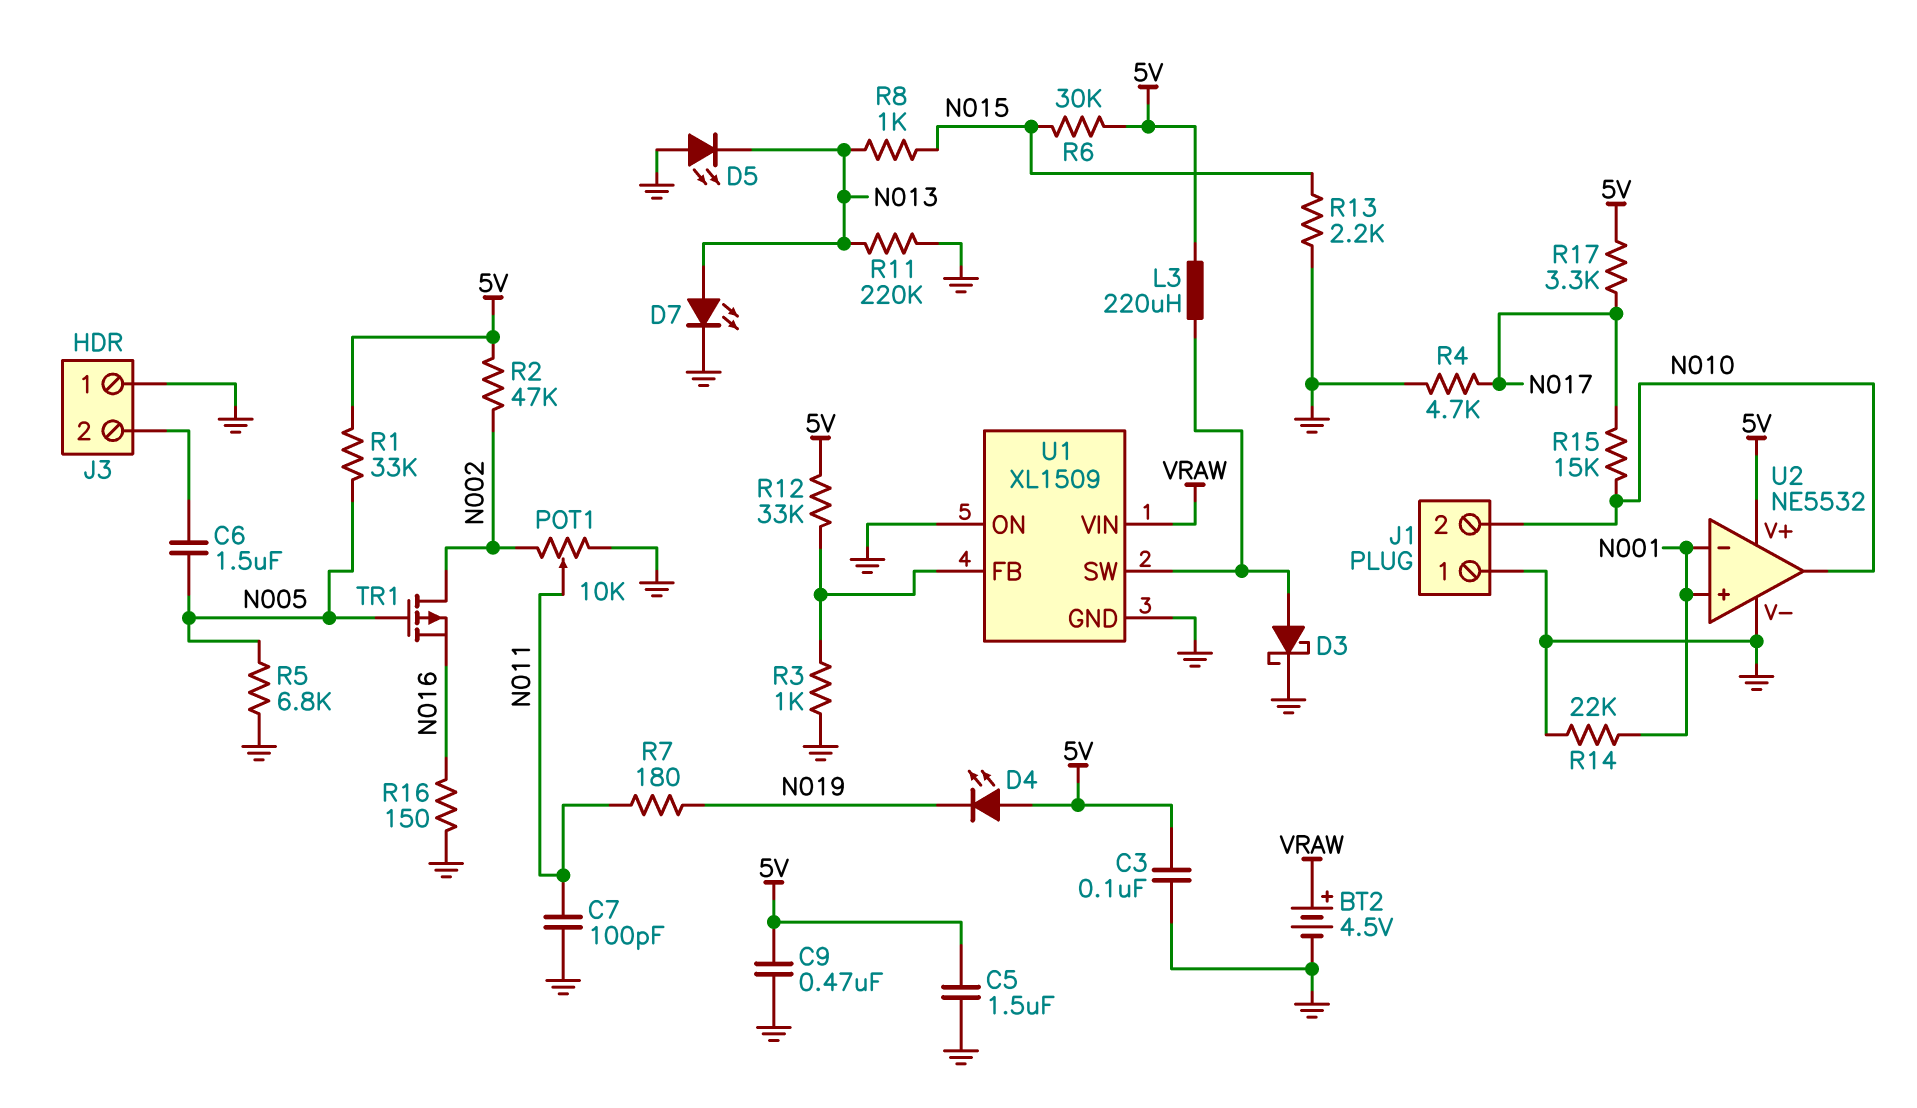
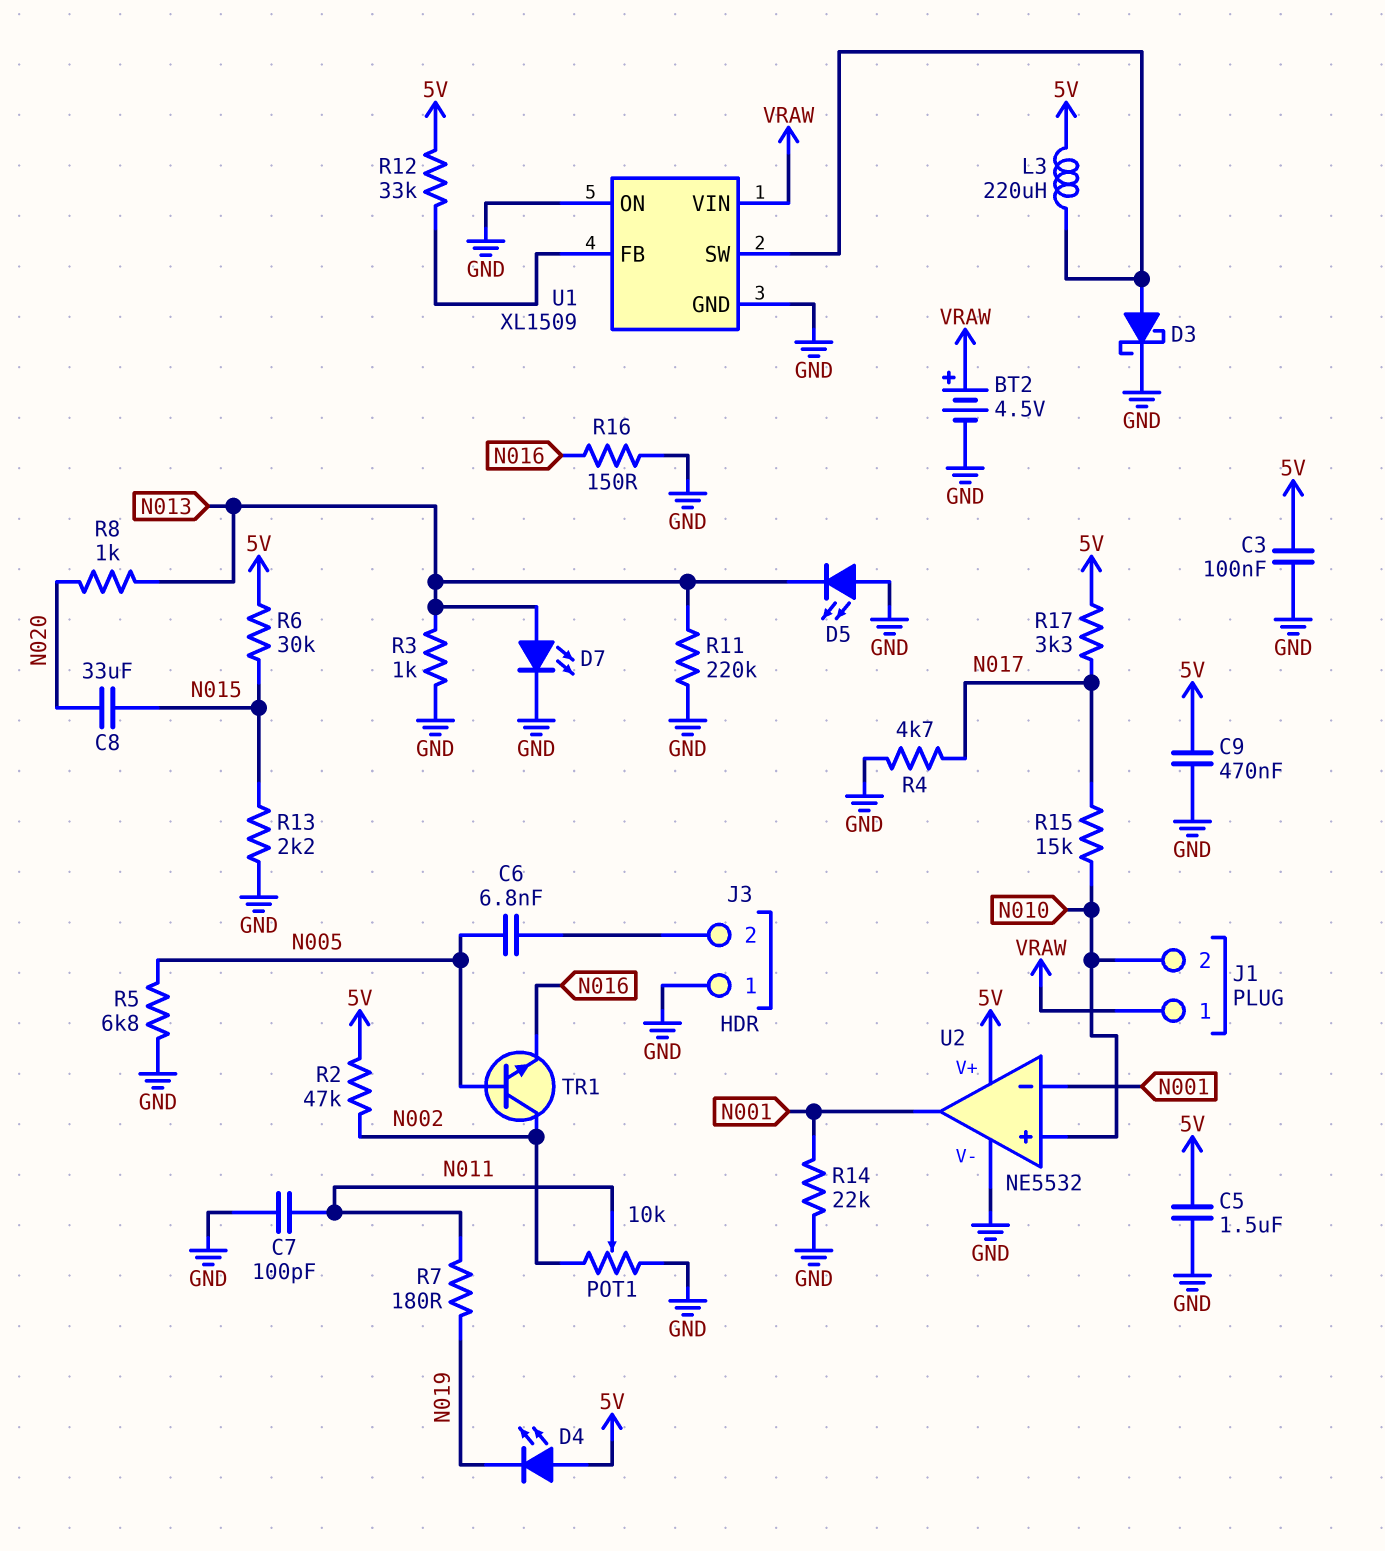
C6: 1.5uF (J3/2, N005) -> 6.8nF (J3/2, N005)
C8: none -> 33uF (N015, N020)
J1 pin 1: GND -> VRAW
R1: 33k (5V, N005) -> none
R3: 1k (GND, U1/FB) -> 1k (GND, N013)
R8: 1k (N013, N015) -> 1k (N013, N020)
TR1: PMOS (G N005, D N002, S N016) -> NPN (B N005, C N002, E N016)
U2 pin in+: N001 -> N010
U2 pin out: N010 -> N001

